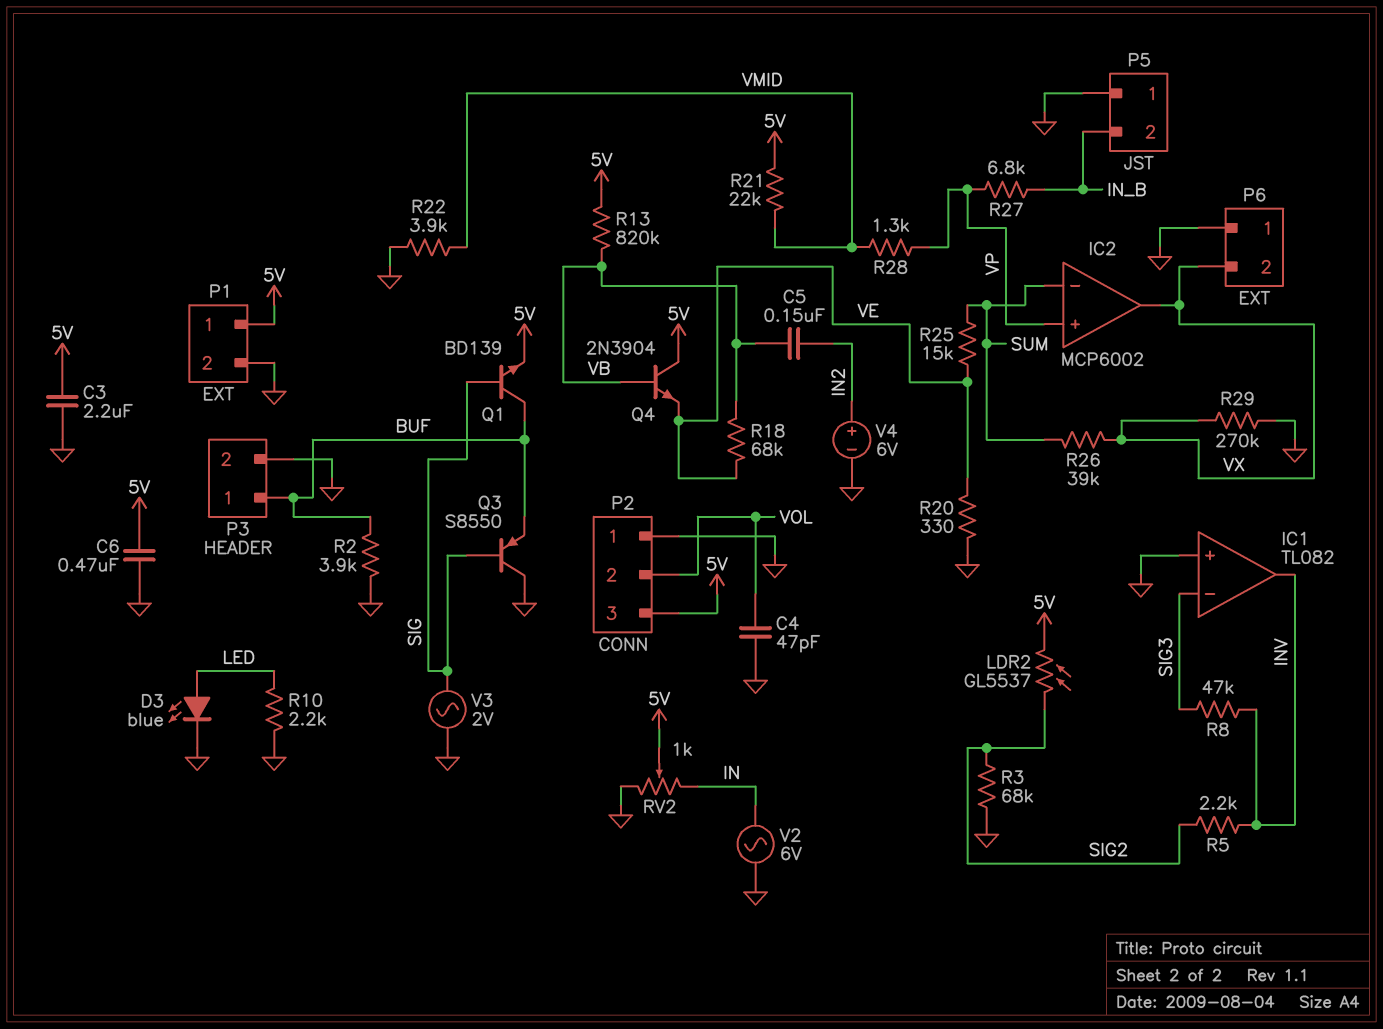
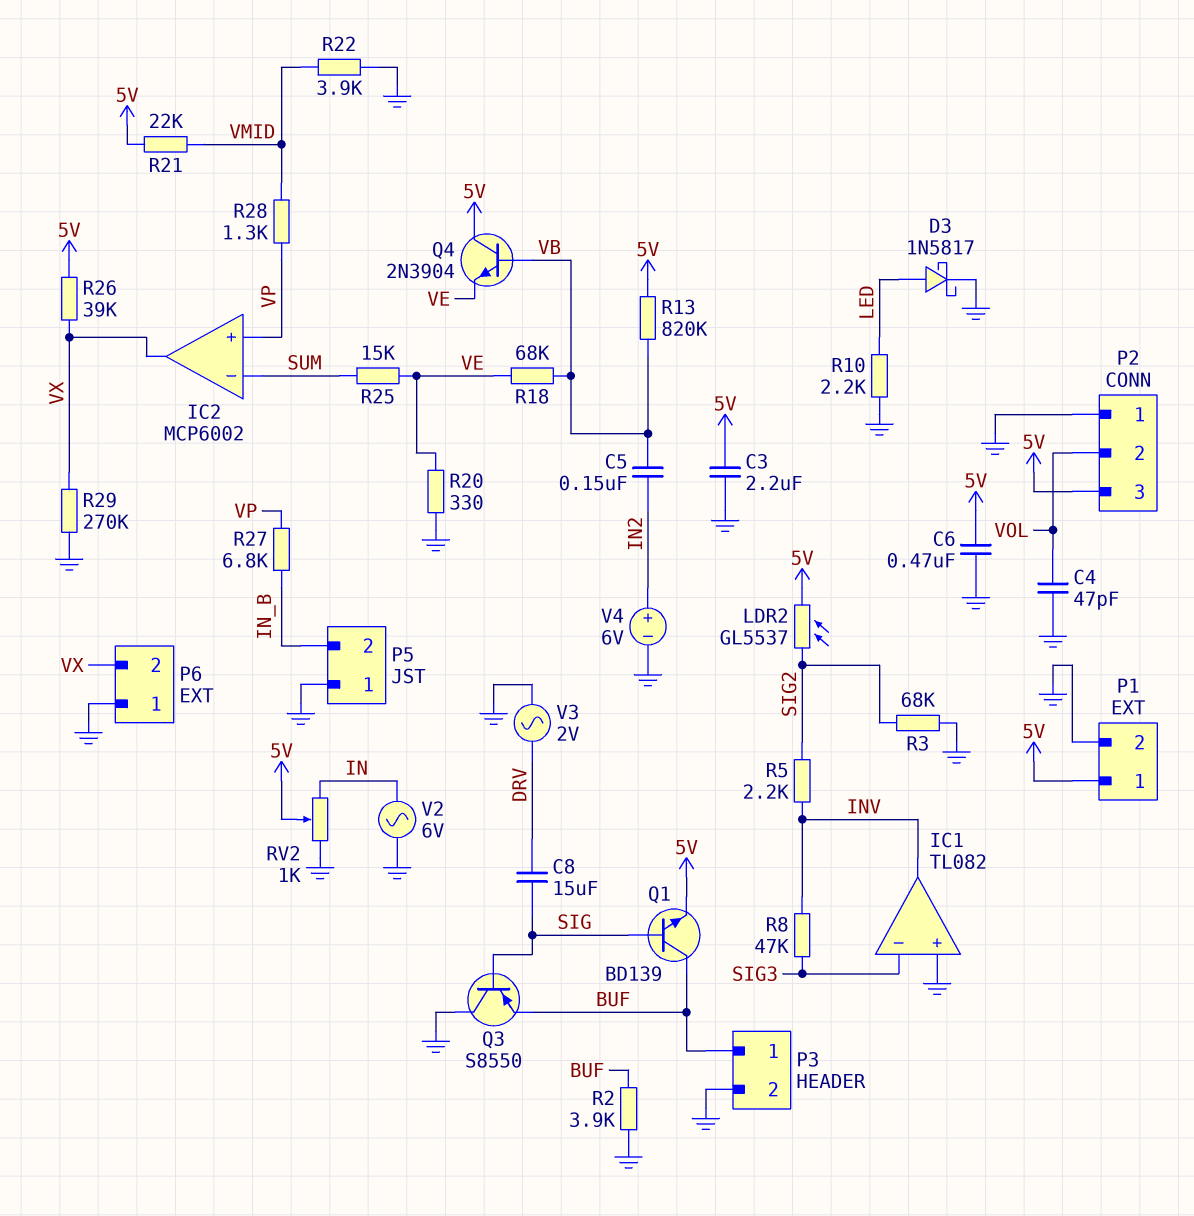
C8: none -> 15uF (DRV, SIG)
D3: LED blue (A LED, K GND) -> schottky 1N5817 (A LED, K GND)
R26: 39k (SUM, VX) -> 39k (5V, VX)
V3: AC 2V (GND, SIG) -> AC 2V (DRV, GND)

